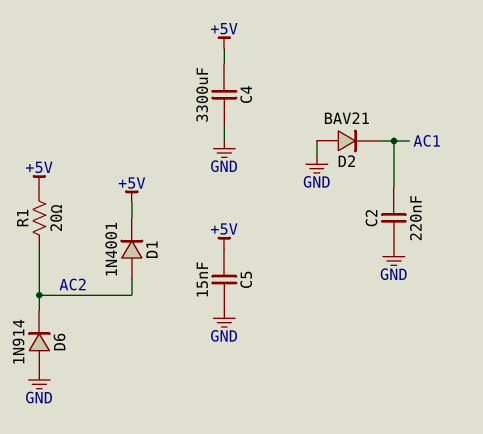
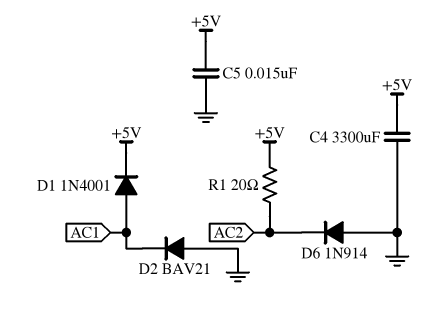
C2: 220nF (AC1, GND) -> none
D1: diode 1N4001 (A AC2, K +5V) -> diode 1N4001 (A AC1, K +5V)

